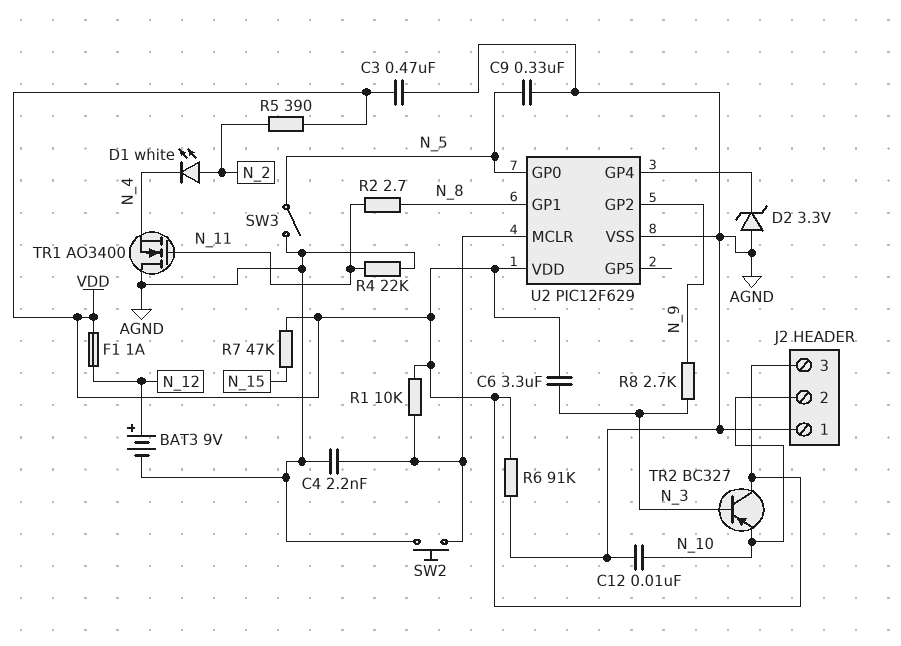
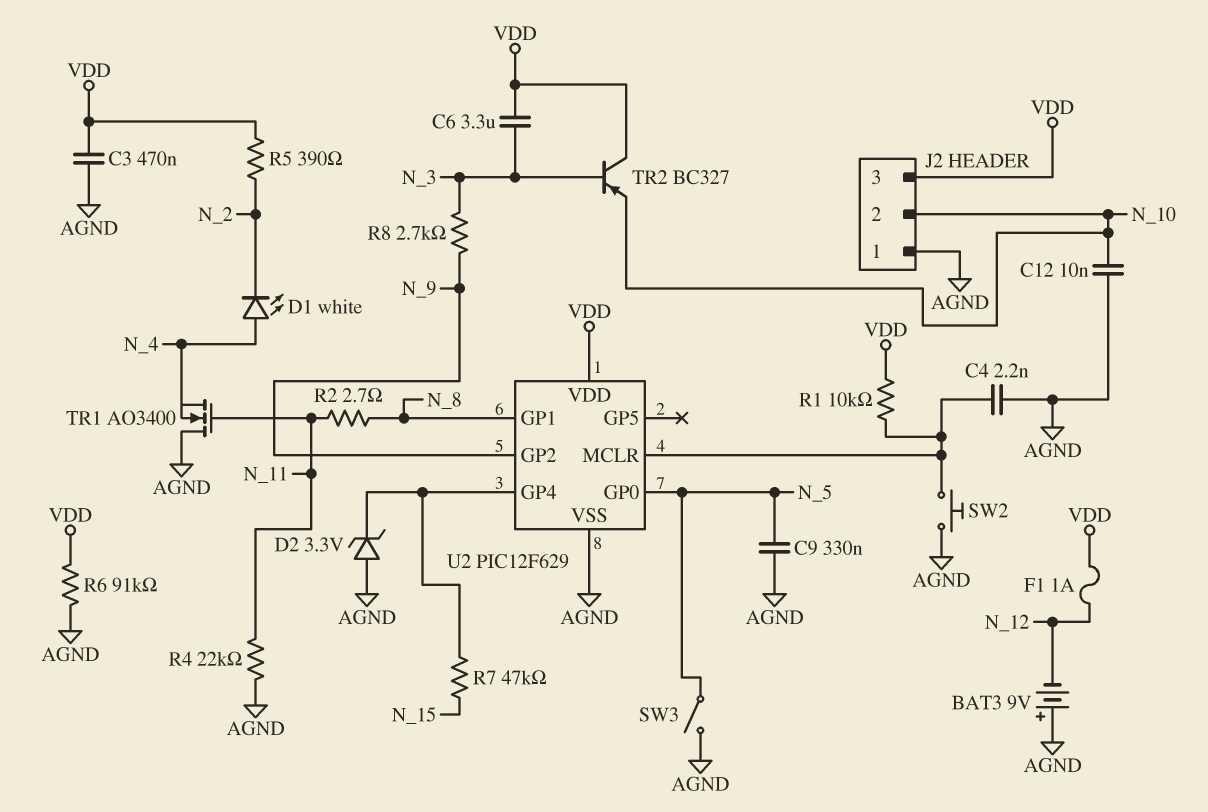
BAT3: 9V (plus N_12, minus AGND) -> 9V (plus AGND, minus N_12)
D1: LED white (A N_2, K N_4) -> LED white (A N_4, K N_2)
R7: 47k (N_15, VDD) -> 47k (N_15, U2/GP4)

